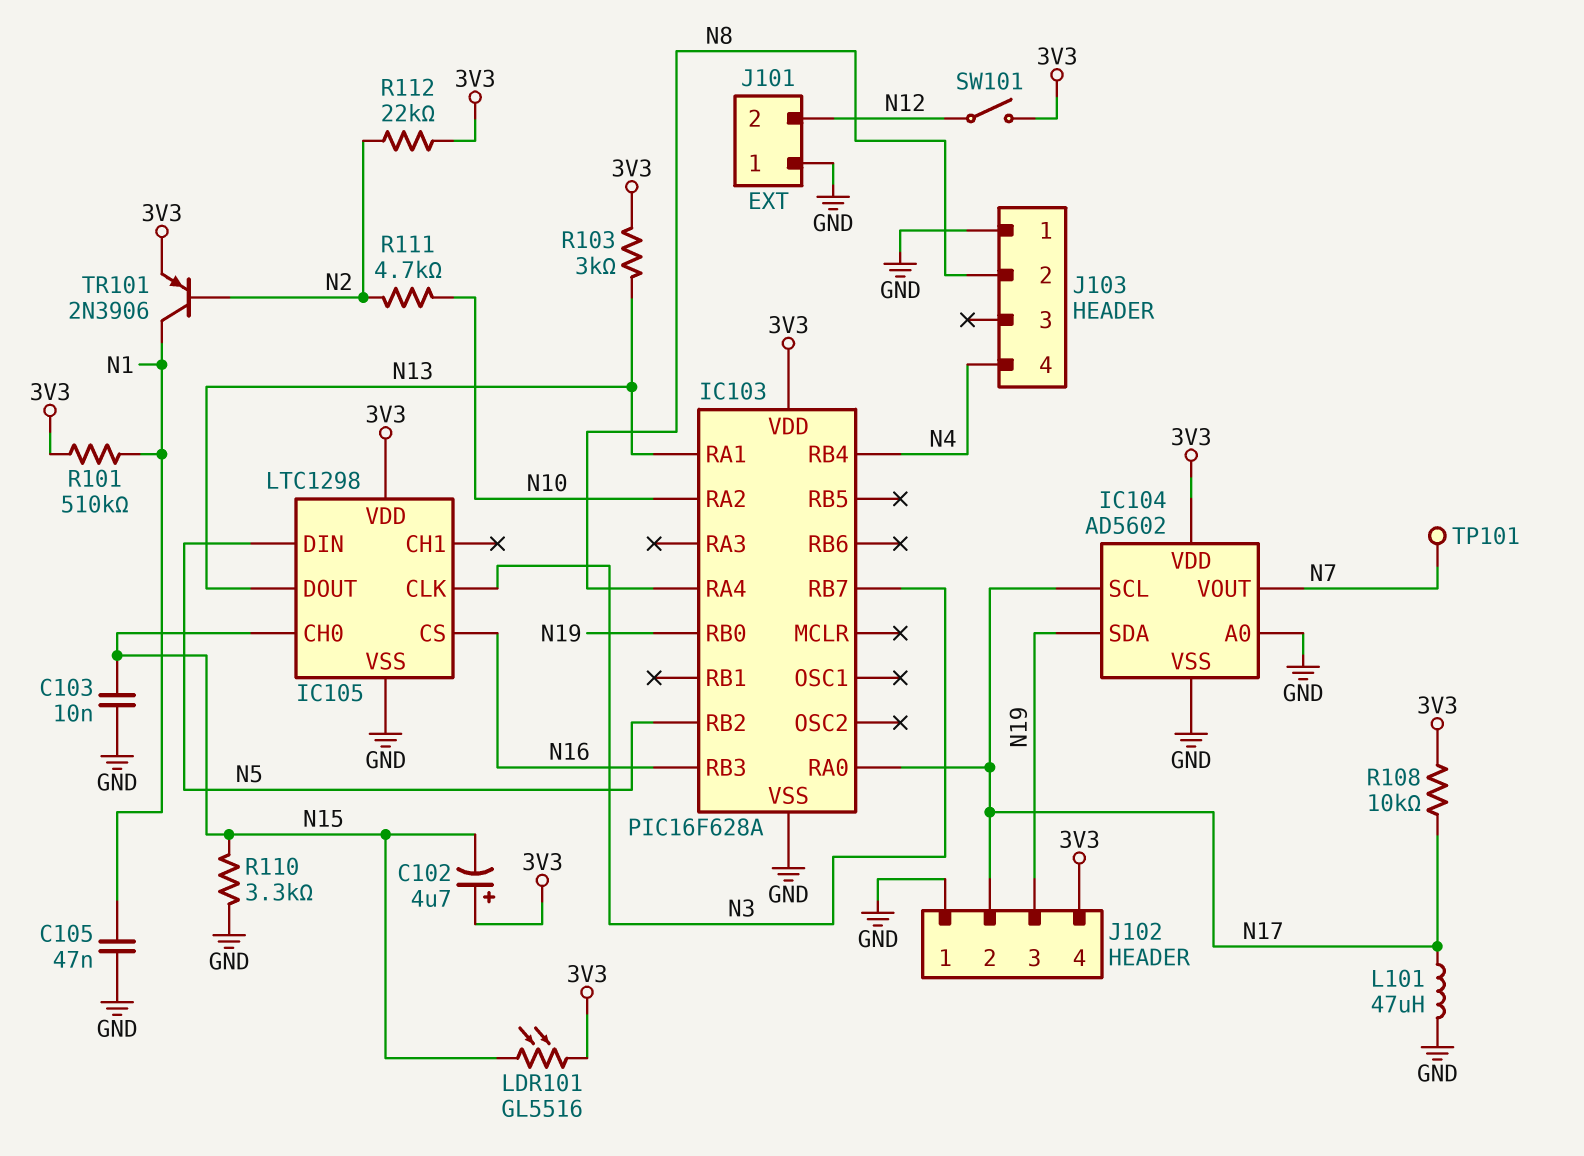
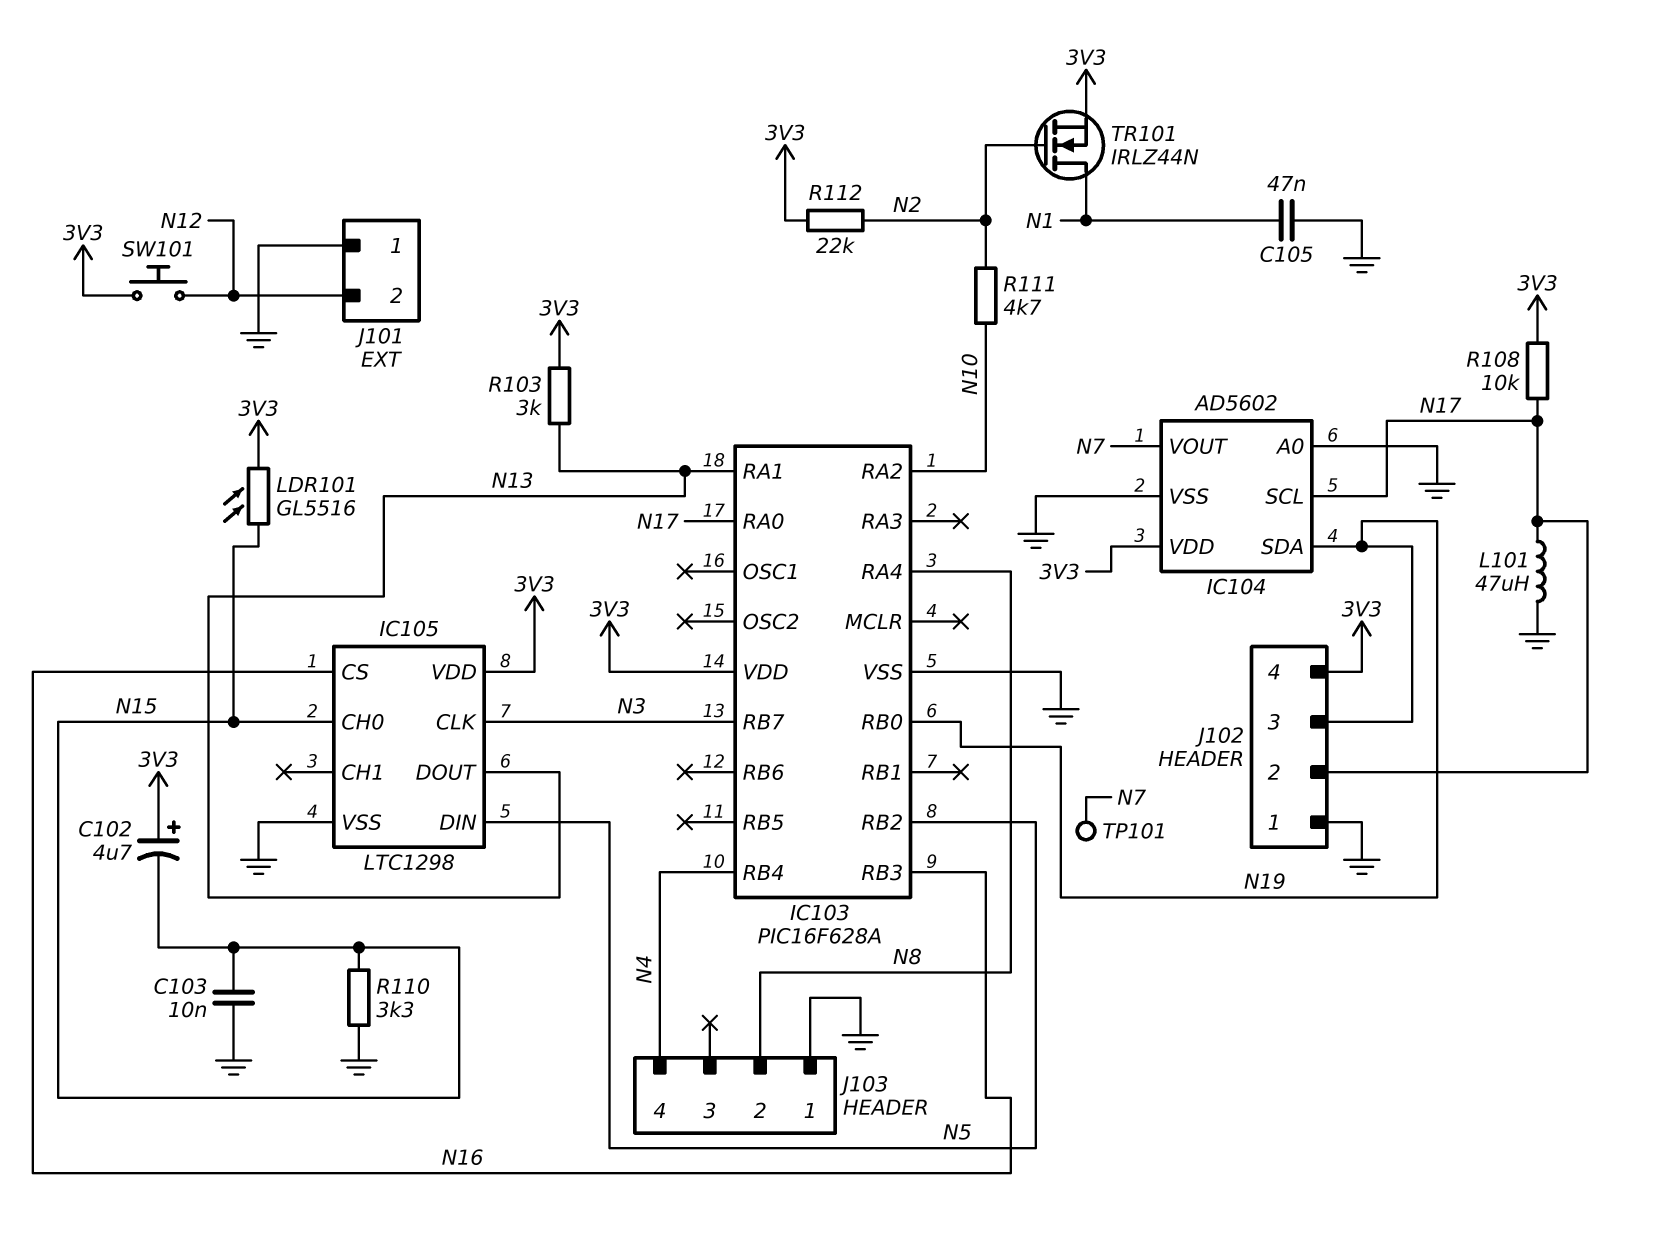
R101: 510k (3V3, N1) -> none
SW101: switch (3V3, N12) -> button (3V3, N12)
TR101: PNP 2N3906 (B N2, C N1, E 3V3) -> NMOS IRLZ44N (G N2, D N1, S 3V3)

